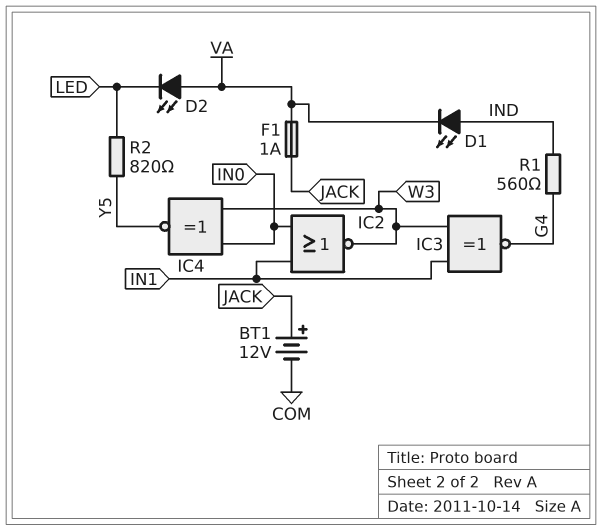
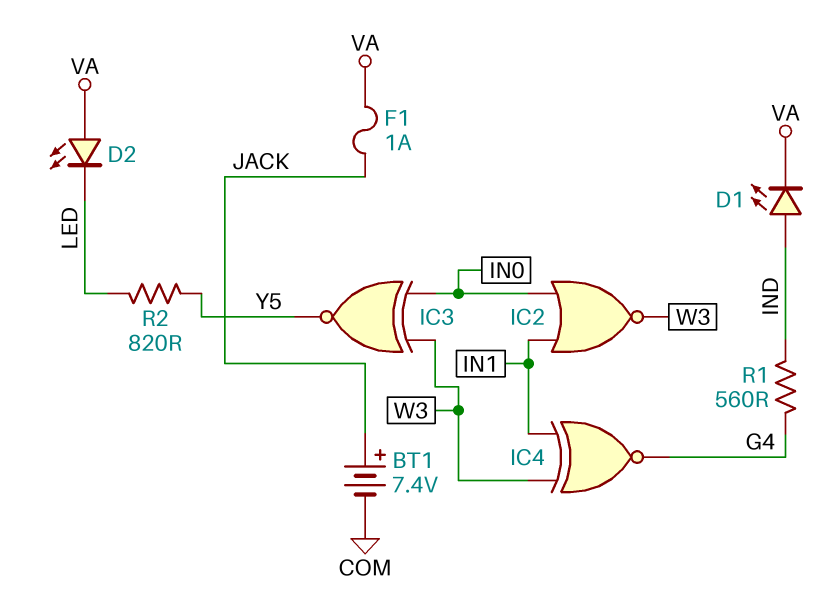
BT1: 12V (plus JACK, minus COM) -> 7.4V (plus JACK, minus COM)
IC3: XNOR (in IN1, in W3, out G4) -> XNOR (in IN0, in W3, out Y5)
IC4: XNOR (in IN0, in W3, out Y5) -> XNOR (in IN1, in W3, out G4)

